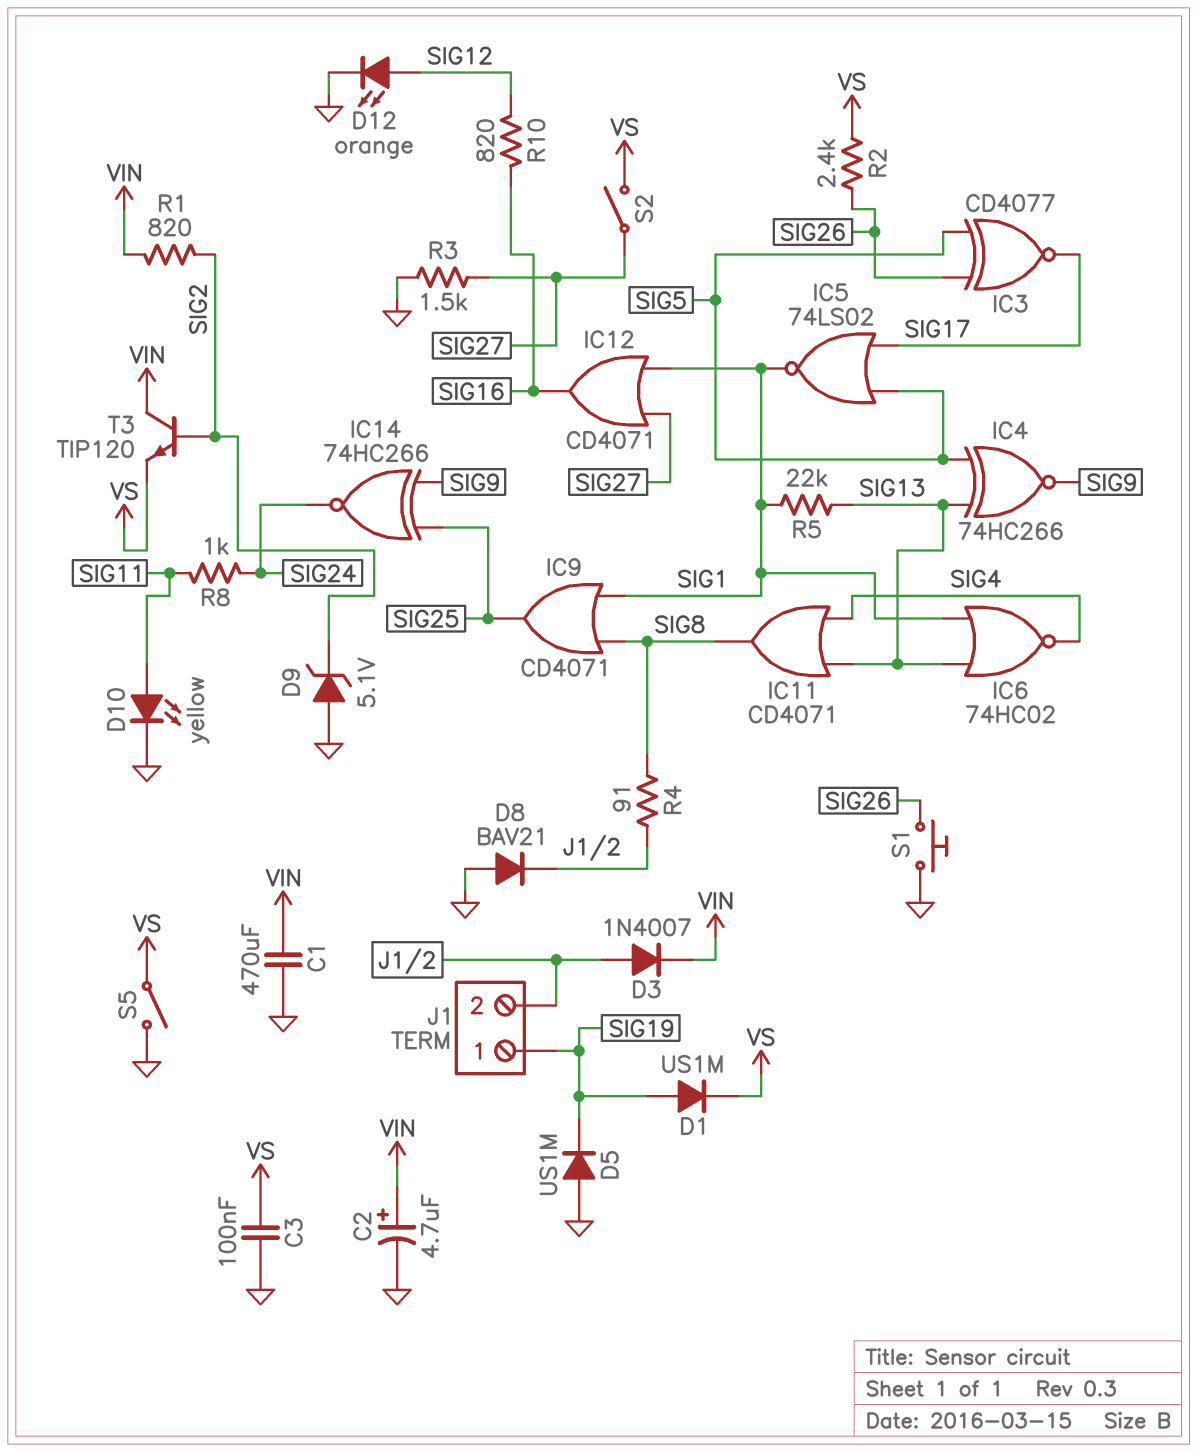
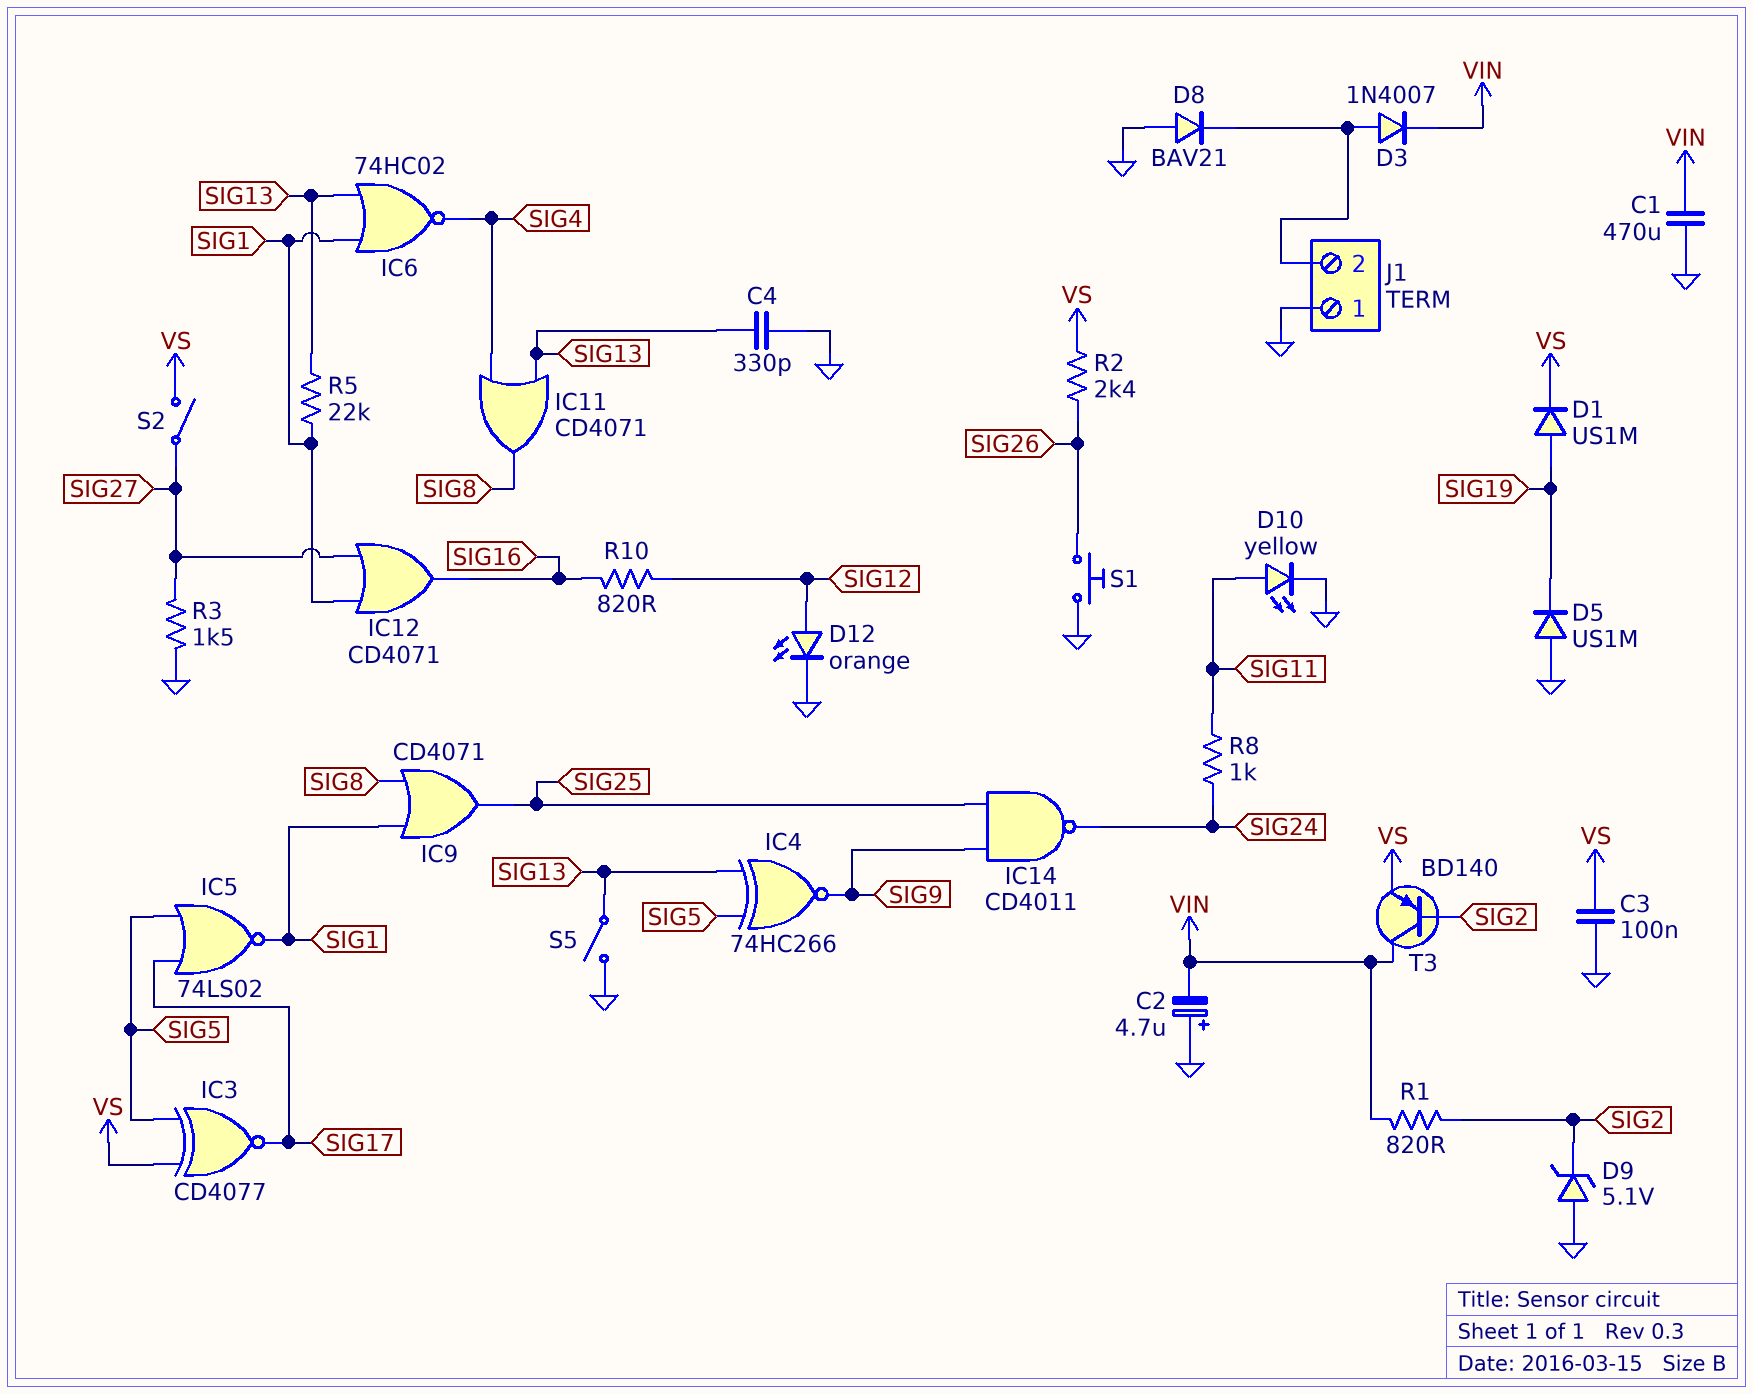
C2: 4.7uF (plus VIN, minus GND) -> 4.7uF (plus GND, minus VIN)
C4: none -> 330pF (GND, SIG13)
IC3: XNOR CD4077 (in SIG5, in SIG26, out SIG17) -> XNOR CD4077 (in SIG5, in VS, out SIG17)
IC14: XNOR 74HC266 (in SIG9, in SIG25, out SIG24) -> NAND CD4011 (in SIG9, in SIG25, out SIG24)
J1 pin 1: SIG19 -> GND
R4: 91 (J1/2, SIG8) -> none
S5: switch (GND, VS) -> switch (GND, SIG13)
T3: NPN TIP120 (B SIG2, C VIN, E VS) -> PNP BD140 (B SIG2, C VIN, E VS)

